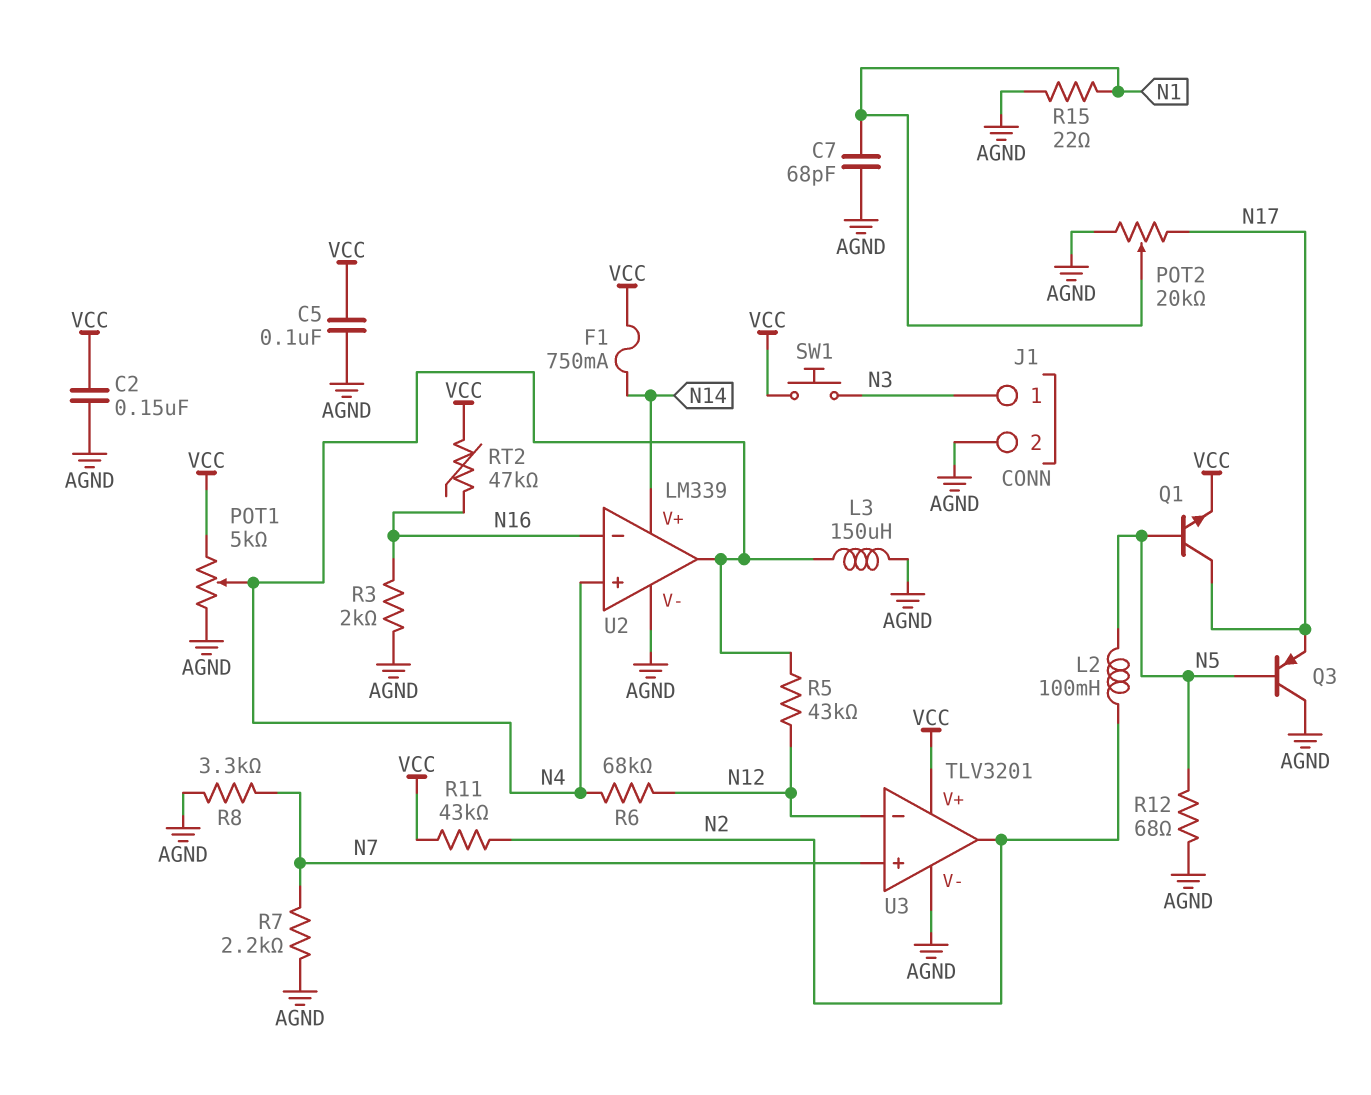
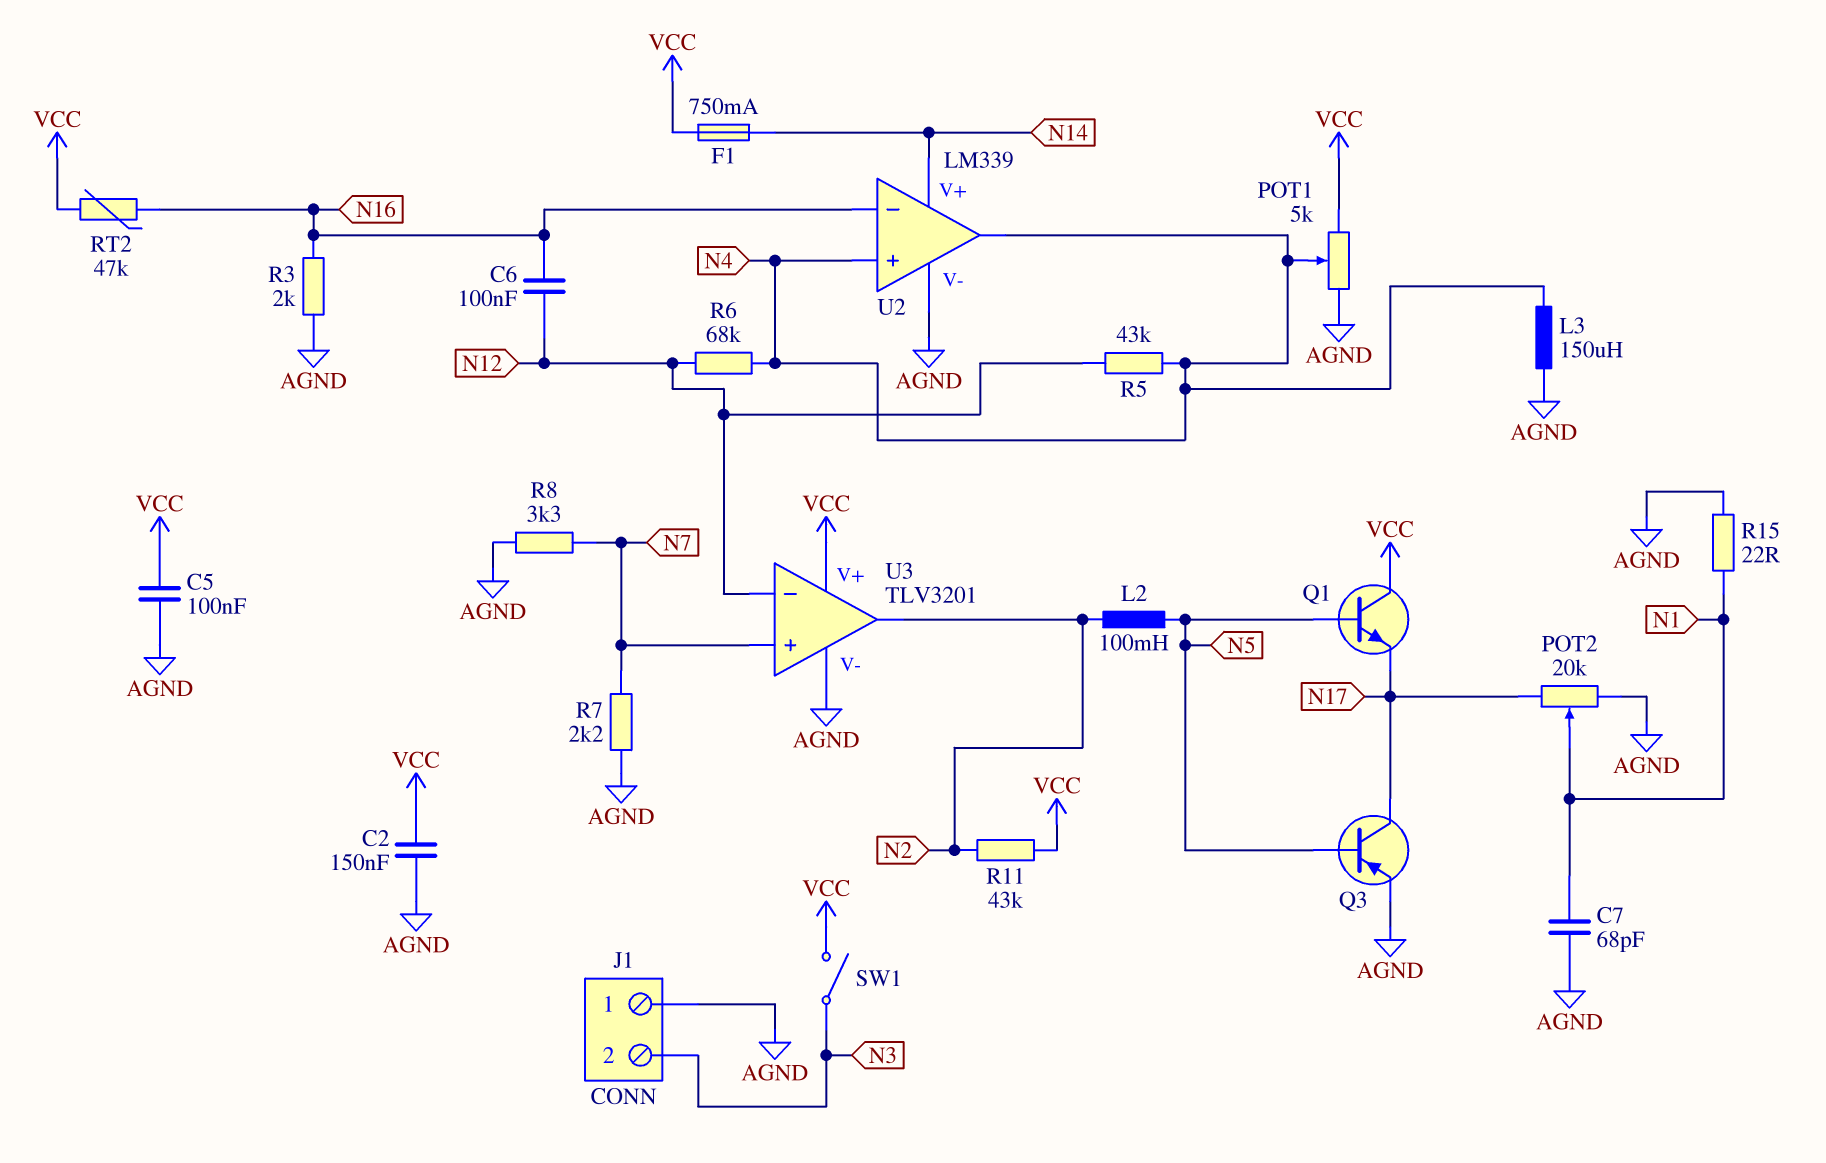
C6: none -> 100nF (N12, N16)
J1 pin 1: N3 -> AGND
J1 pin 2: AGND -> N3
Q1: NPN (B N5, C N17, E VCC) -> NPN (B N5, C VCC, E N17)
Q3: PNP (B N5, C AGND, E N17) -> PNP (B N5, C N17, E AGND)
R12: 68 (AGND, N5) -> none
SW1: button (N3, VCC) -> switch (N3, VCC)

